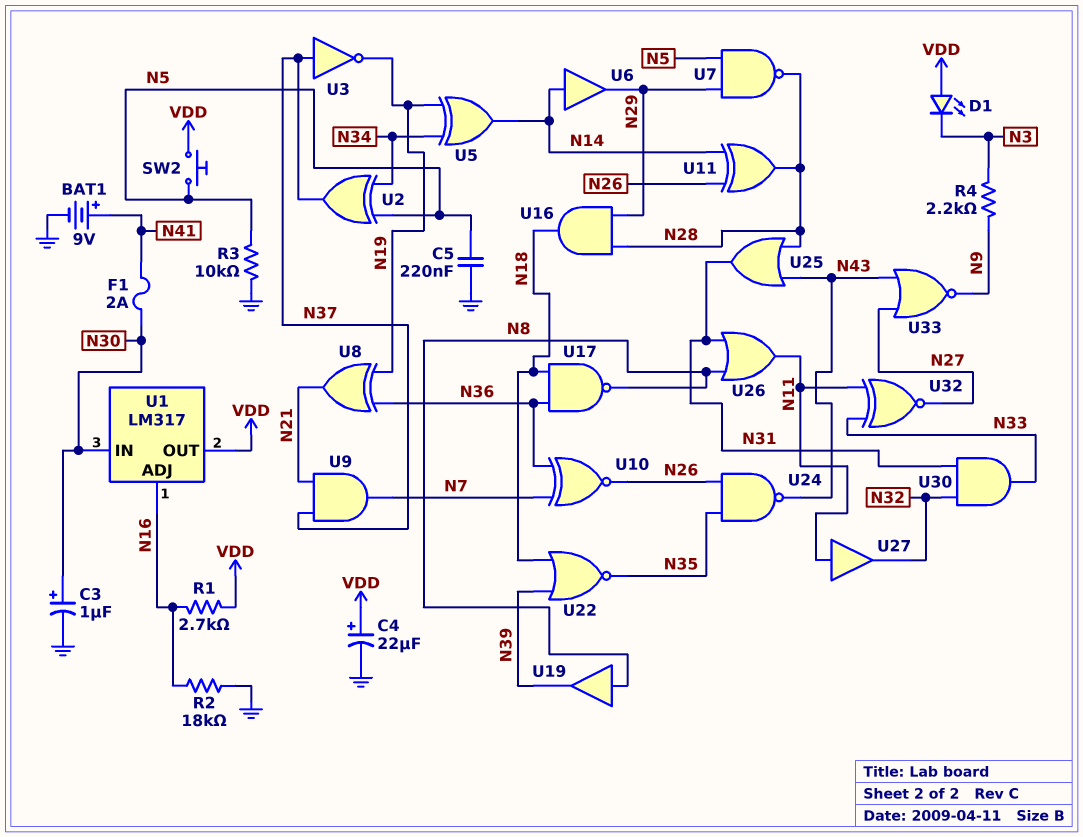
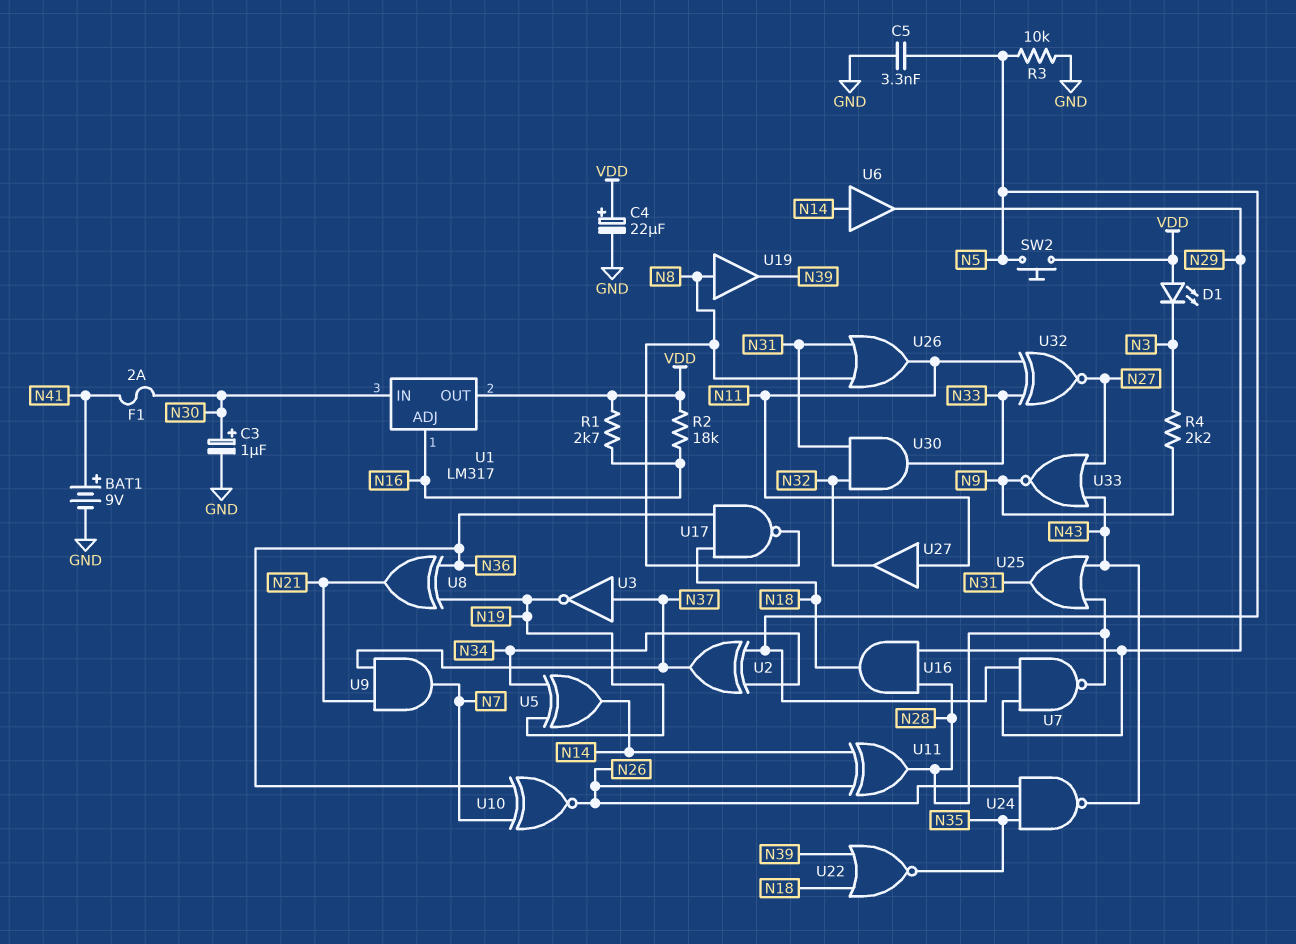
C5: 220nF (GND, N5) -> 3.3nF (GND, N5)
R2: 18k (GND, N16) -> 18k (N16, VDD)

